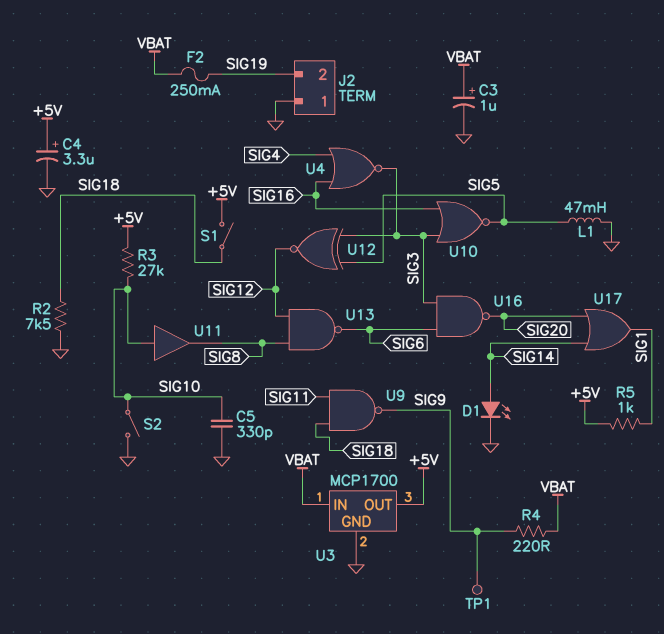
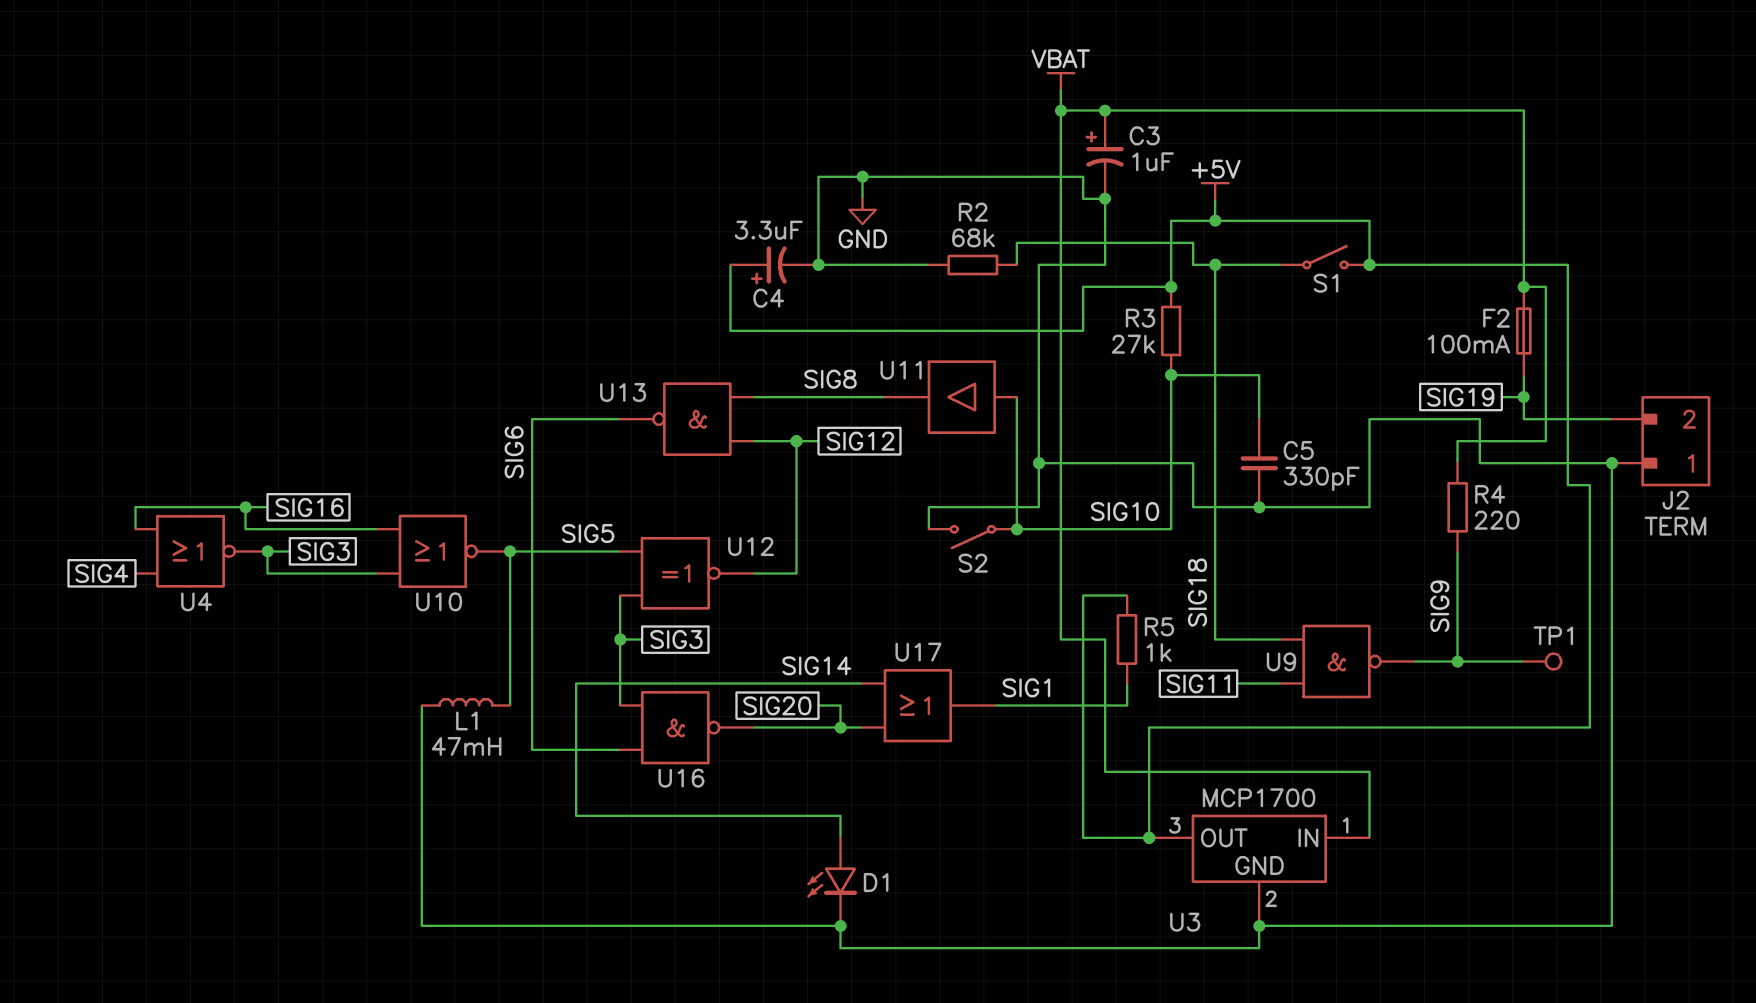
F2: 250mA (SIG19, VBAT) -> 100mA (SIG19, VBAT)
R2: 7.5k (GND, SIG18) -> 68k (GND, SIG18)

